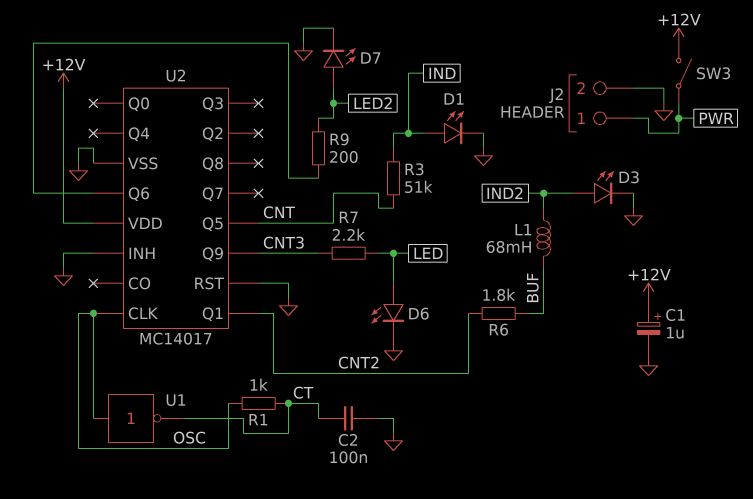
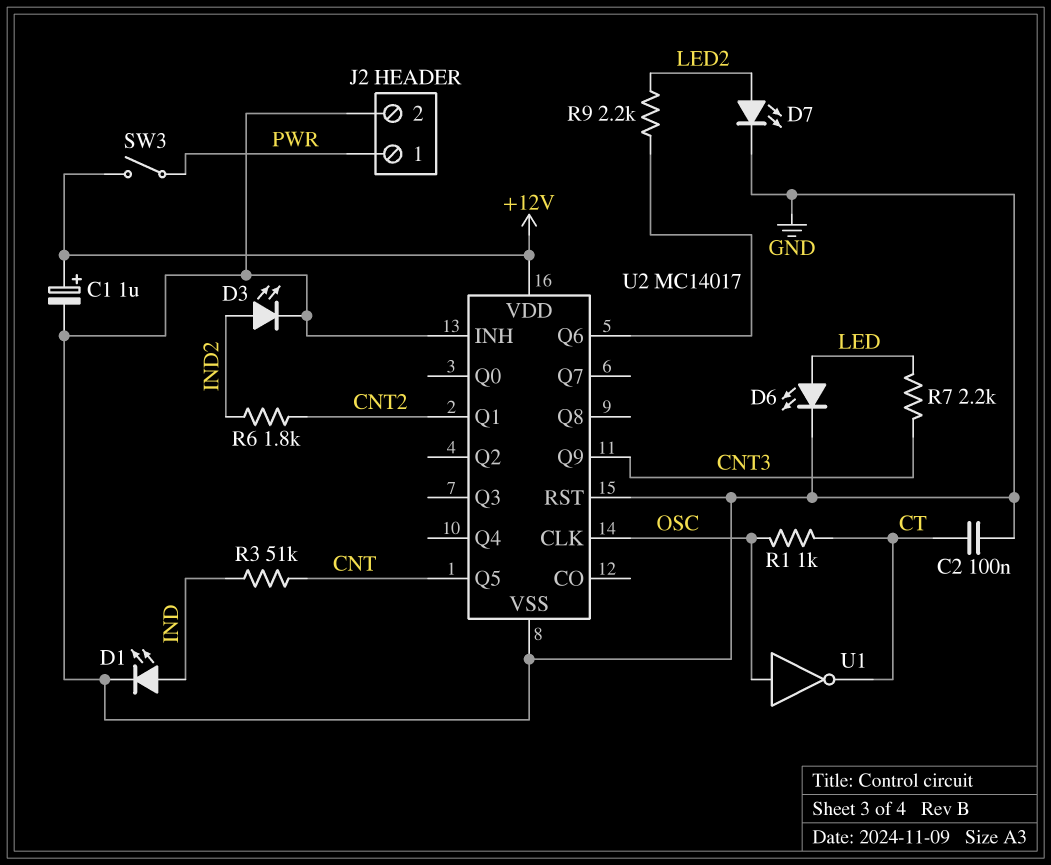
L1: 68mH (BUF, IND2) -> none
R6: 1.8k (BUF, CNT2) -> 1.8k (CNT2, IND2)
R9: 200 (LED2, U2/Q6) -> 2.2k (LED2, U2/Q6)

